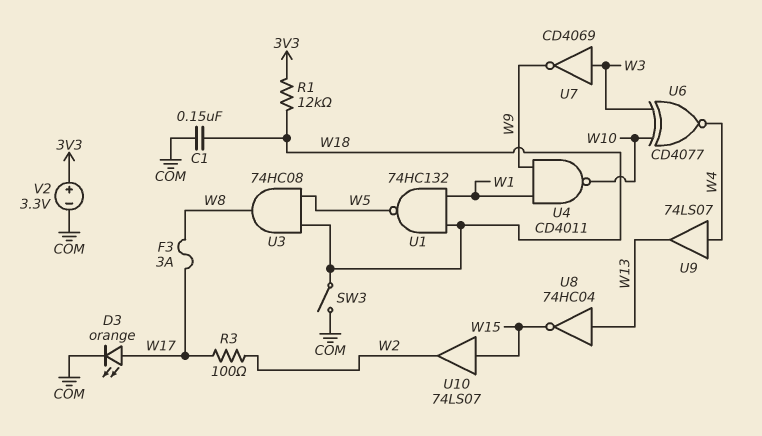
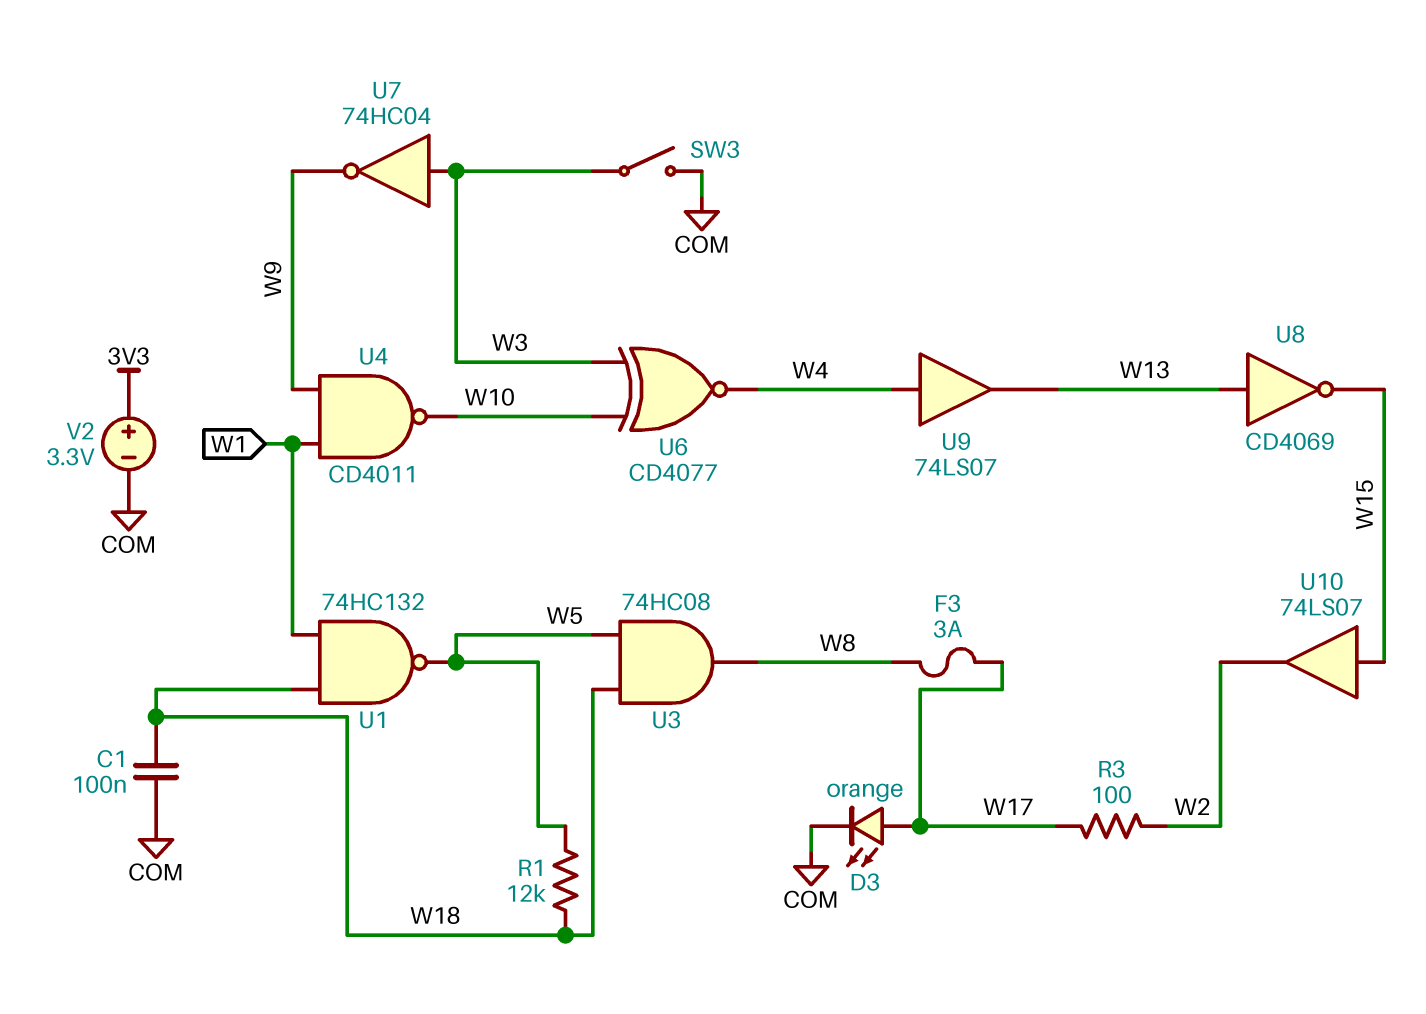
C1: 150nF (COM, W18) -> 100nF (COM, W18)
R1: 12k (3V3, W18) -> 12k (W5, W18)
SW3: switch (COM, W18) -> switch (COM, W3)
U7: NOT CD4069 (in W3, out W9) -> NOT 74HC04 (in W3, out W9)
U8: NOT 74HC04 (in W13, out W15) -> NOT CD4069 (in W13, out W15)

